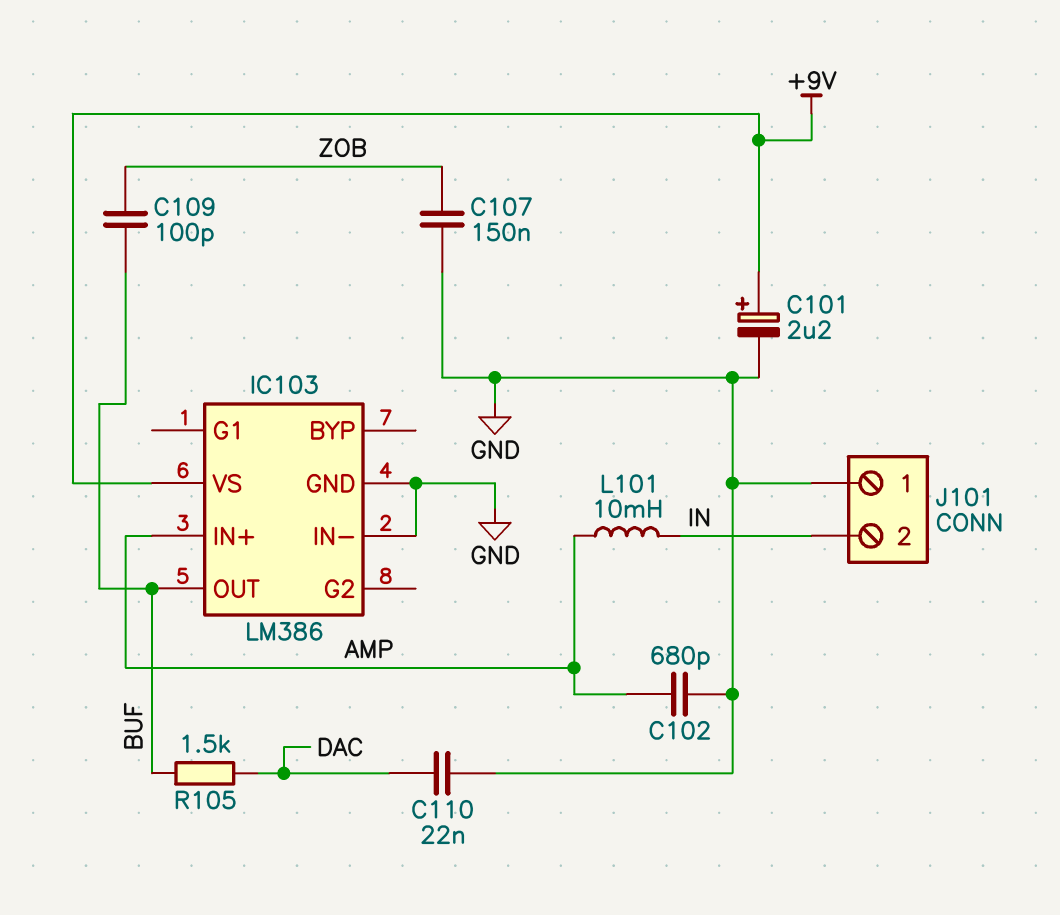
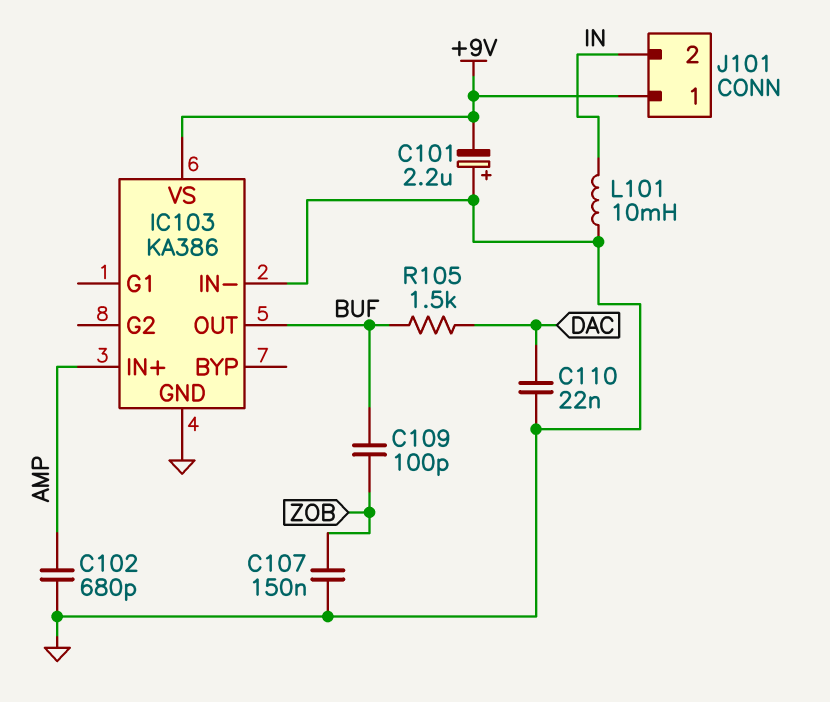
C101: 2.2uF (plus +9V, minus GND) -> 2.2uF (plus GND, minus +9V)
IC103: LM386 -> KA386
J101 pin 1: GND -> +9V
L101: 10mH (AMP, IN) -> 10mH (GND, IN)

